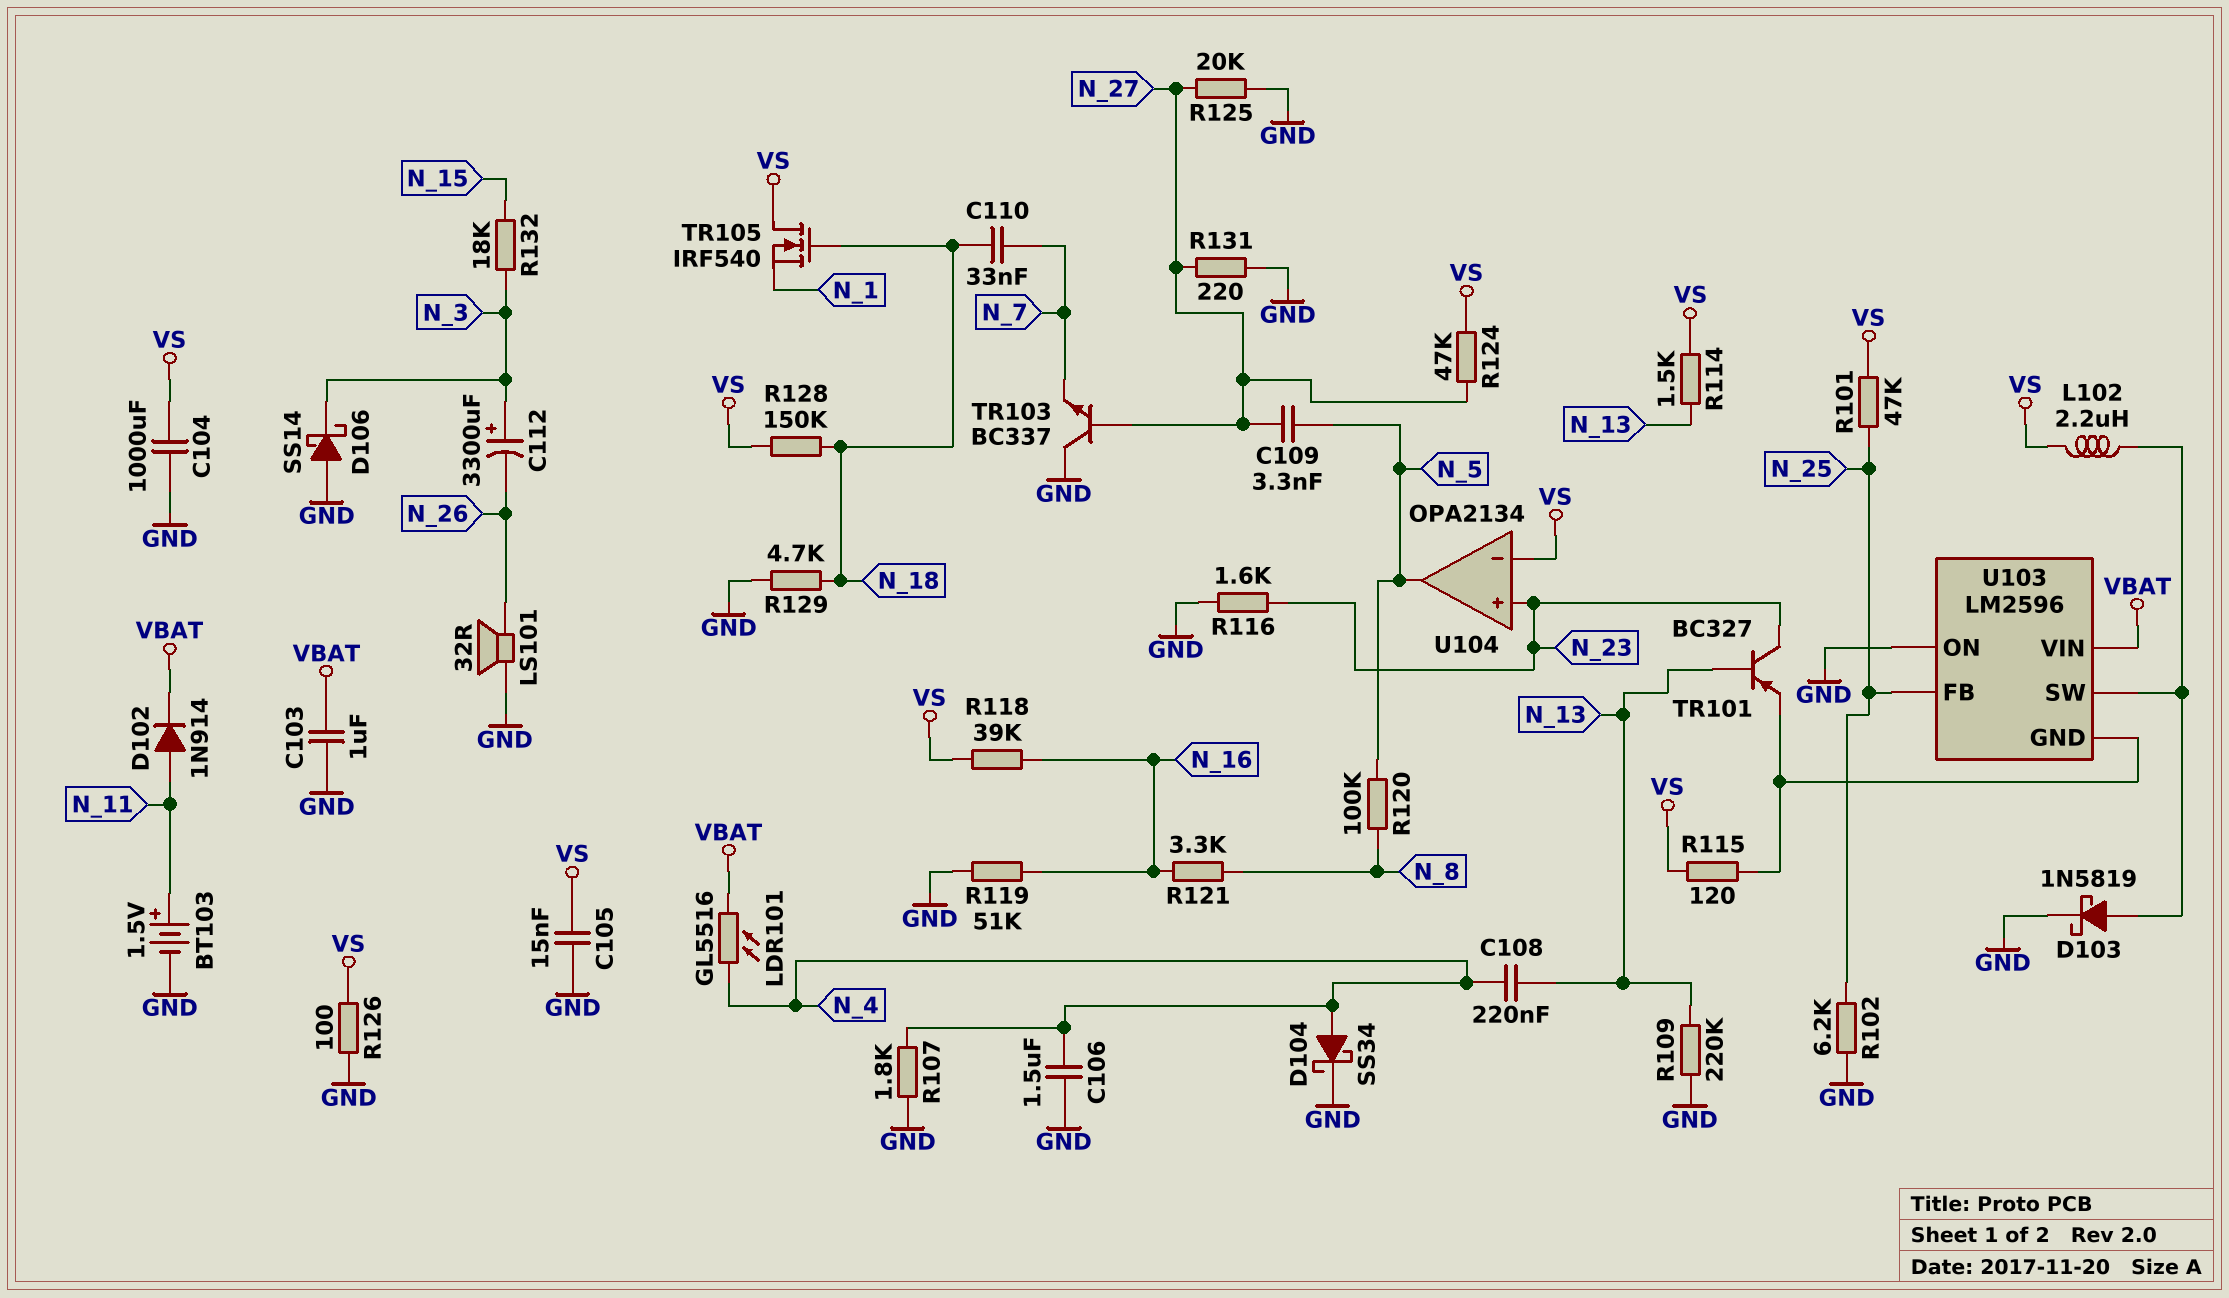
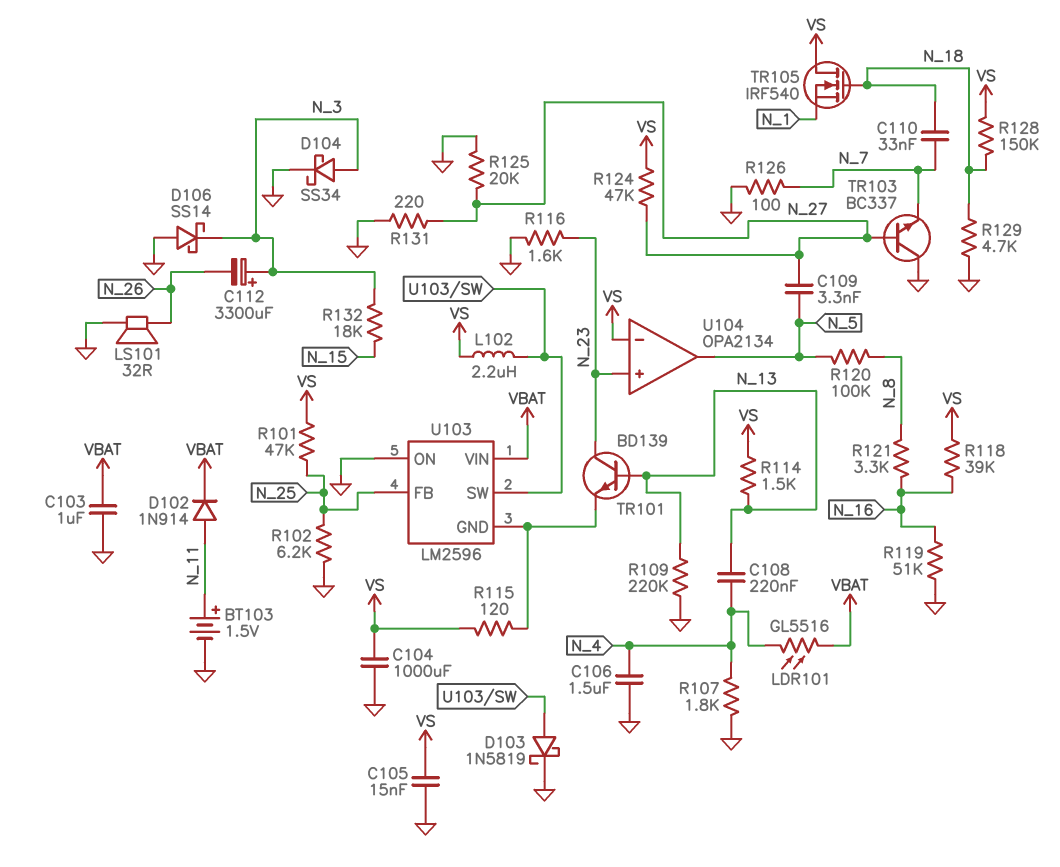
D104: schottky SS34 (A N_4, K GND) -> schottky SS34 (A N_3, K GND)
R126: 100 (GND, VS) -> 100 (GND, N_7)
TR101: PNP BC327 (B N_13, C N_23, E U103/GND) -> NPN BD139 (B N_13, C N_23, E U103/GND)

